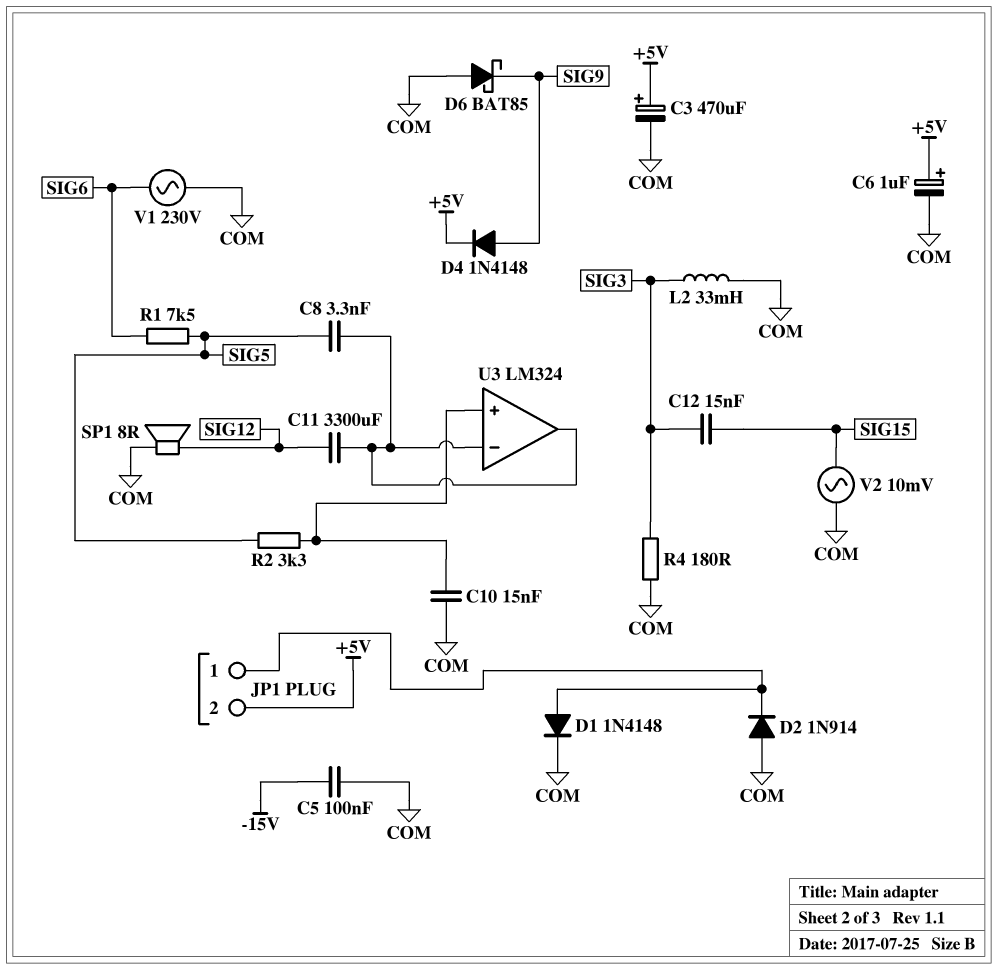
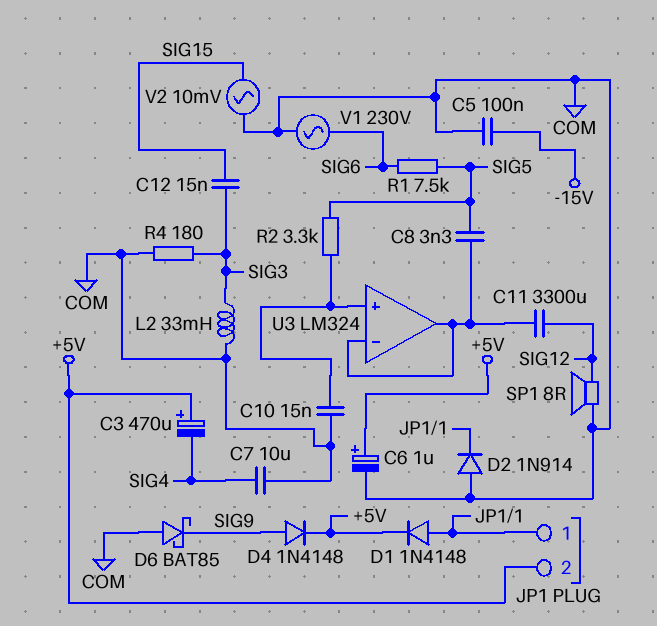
C3: 470uF (plus +5V, minus COM) -> 470uF (plus +5V, minus SIG4)
C7: none -> 10uF (COM, SIG4)
D1: diode 1N4148 (A JP1/1, K COM) -> diode 1N4148 (A JP1/1, K +5V)

